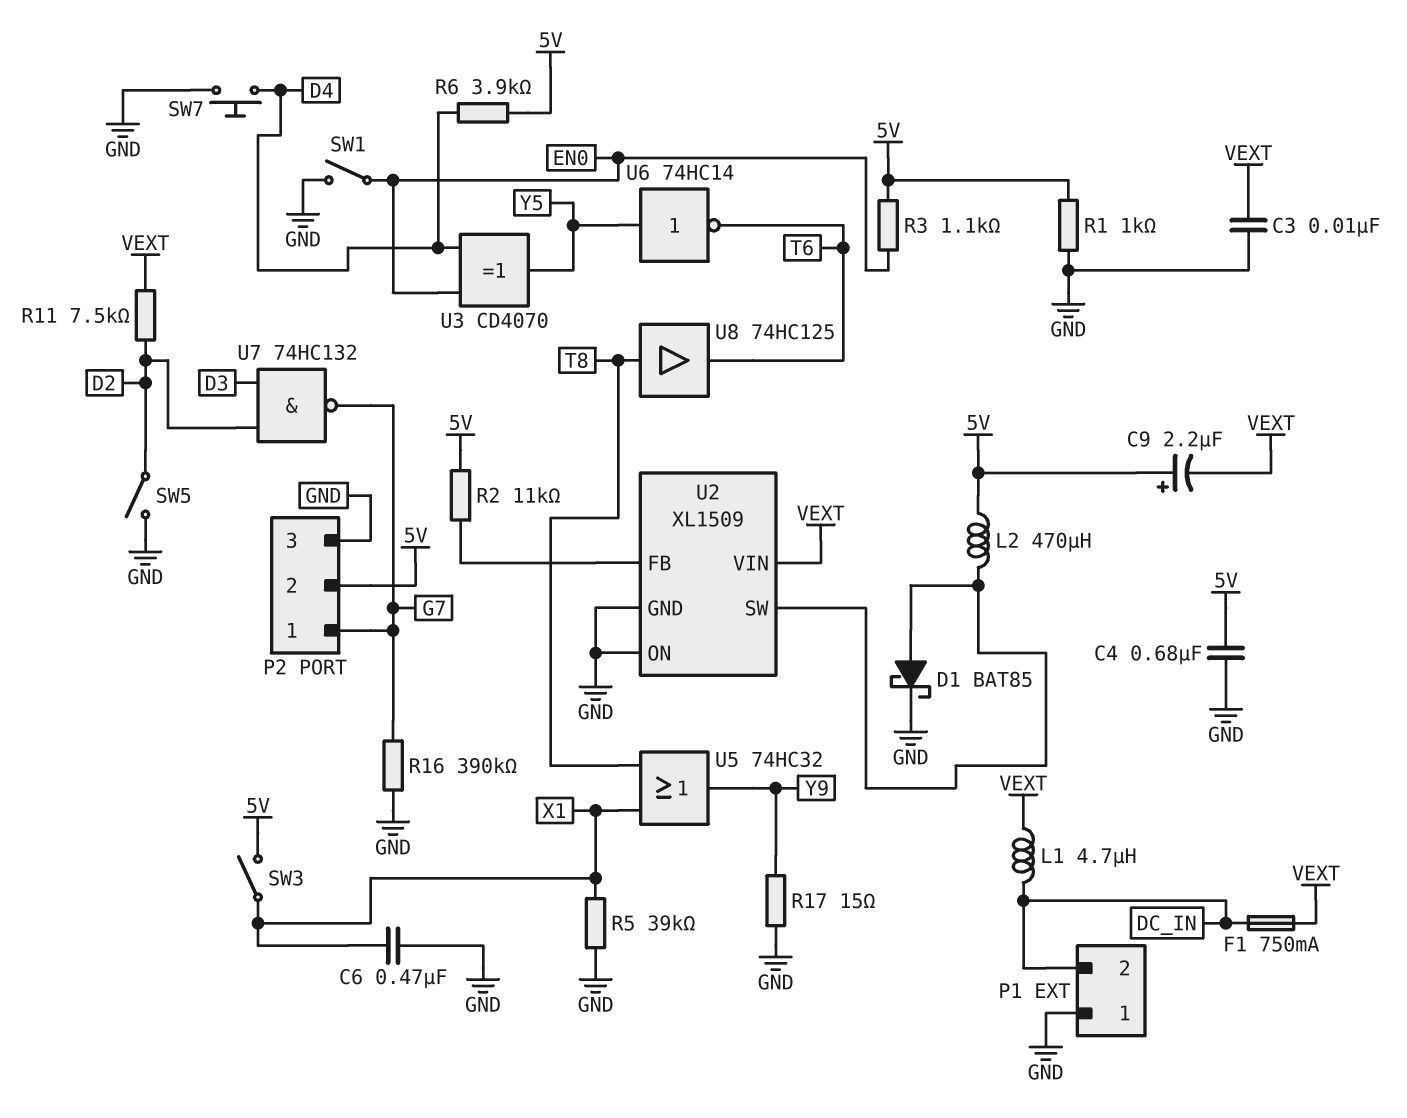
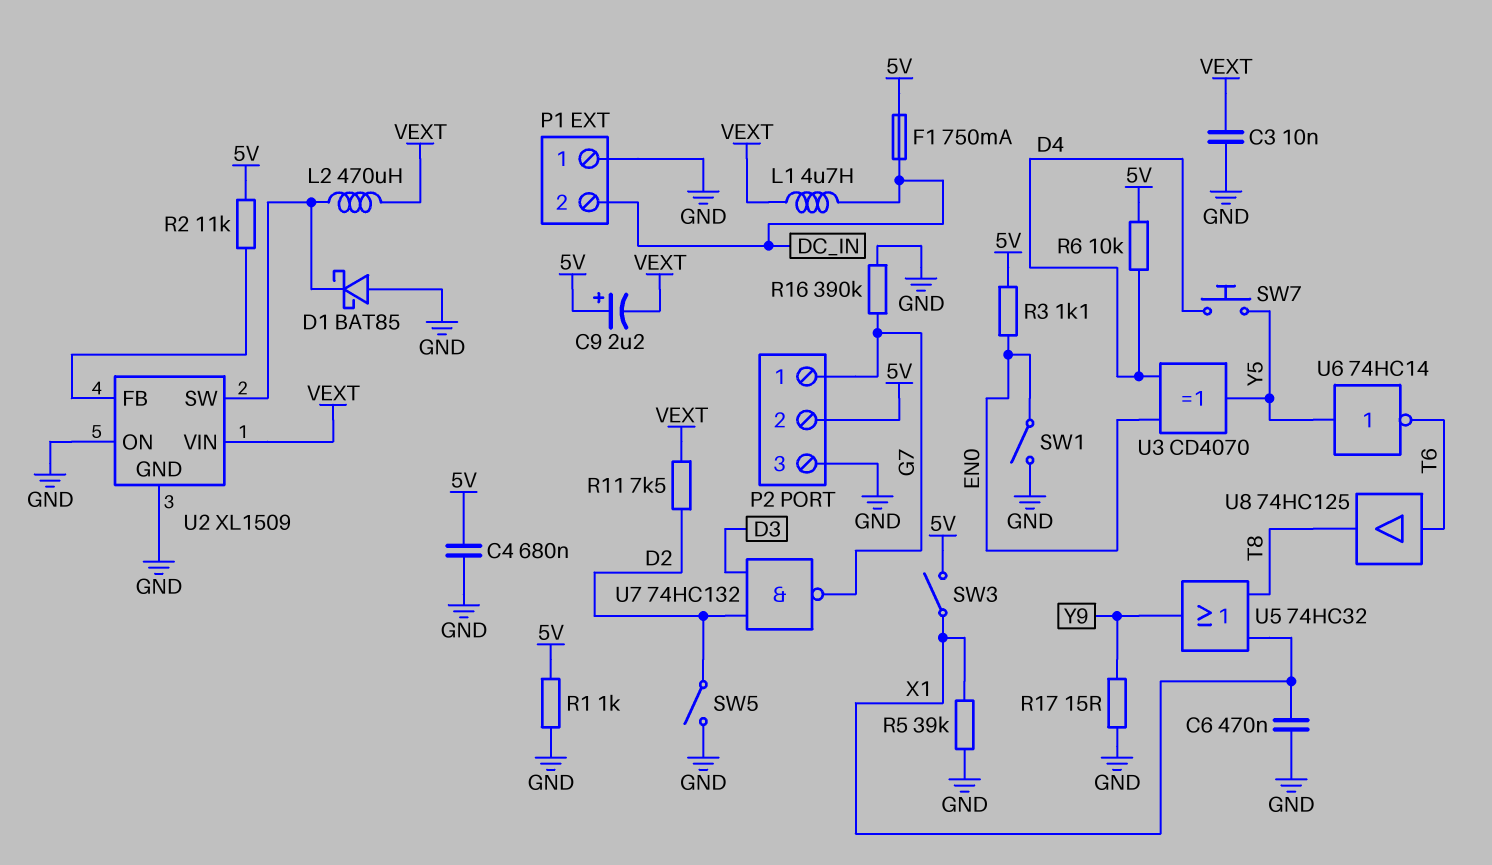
D1: schottky BAT85 (A U2/SW, K GND) -> schottky BAT85 (A GND, K U2/SW)
F1: 750mA (DC_IN, VEXT) -> 750mA (5V, DC_IN)
L2: 470uH (5V, U2/SW) -> 470uH (U2/SW, VEXT)
R6: 3.9k (5V, D4) -> 10k (5V, D4)
SW7: button (D4, GND) -> button (D4, Y5)
U8: buffer 74HC125 (in T8, out T6) -> buffer 74HC125 (in T6, out T8)

